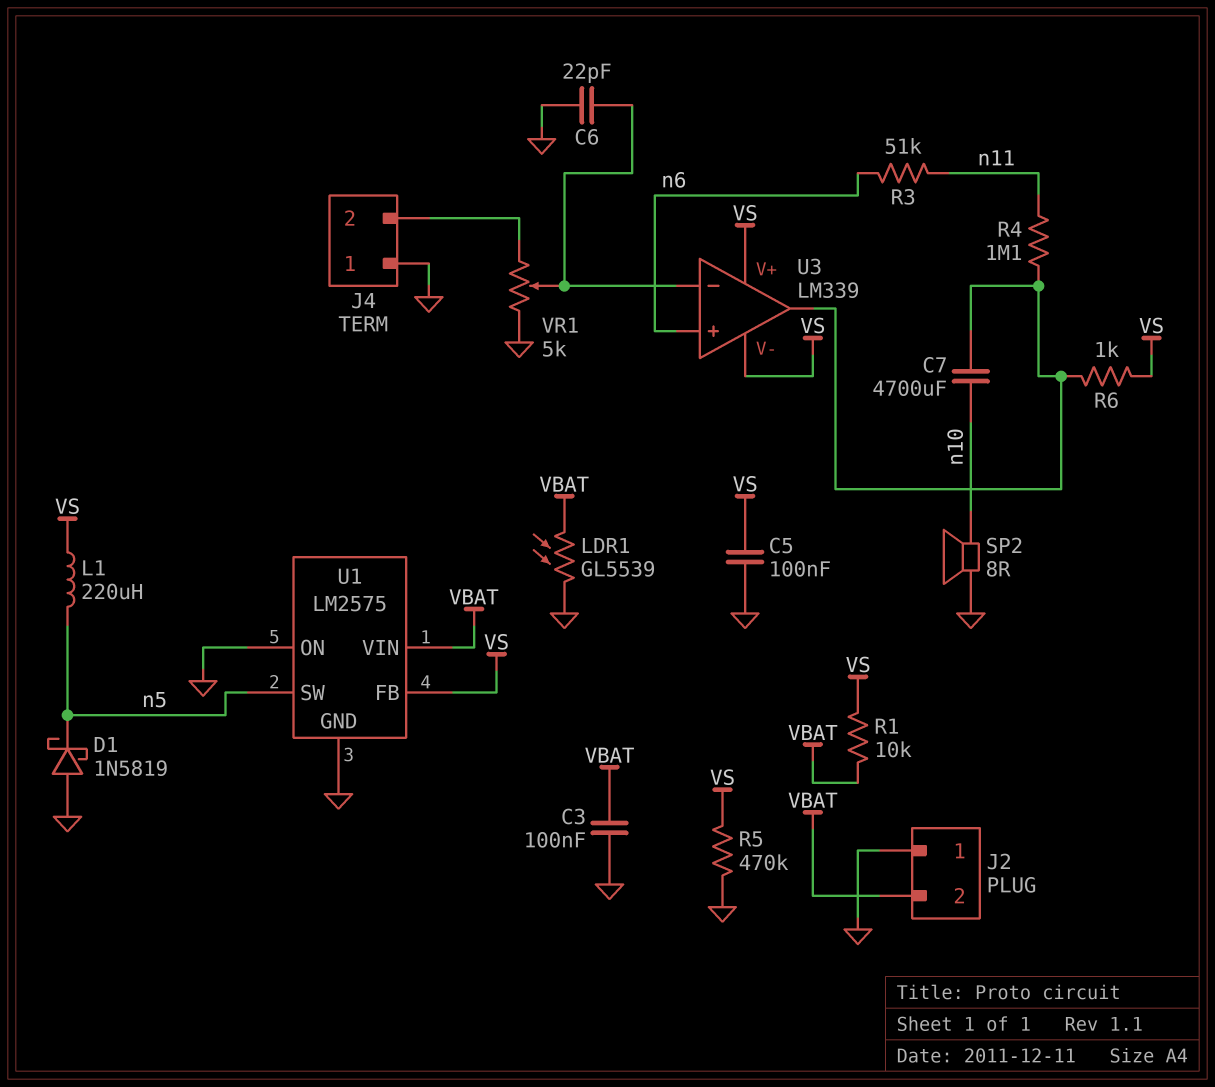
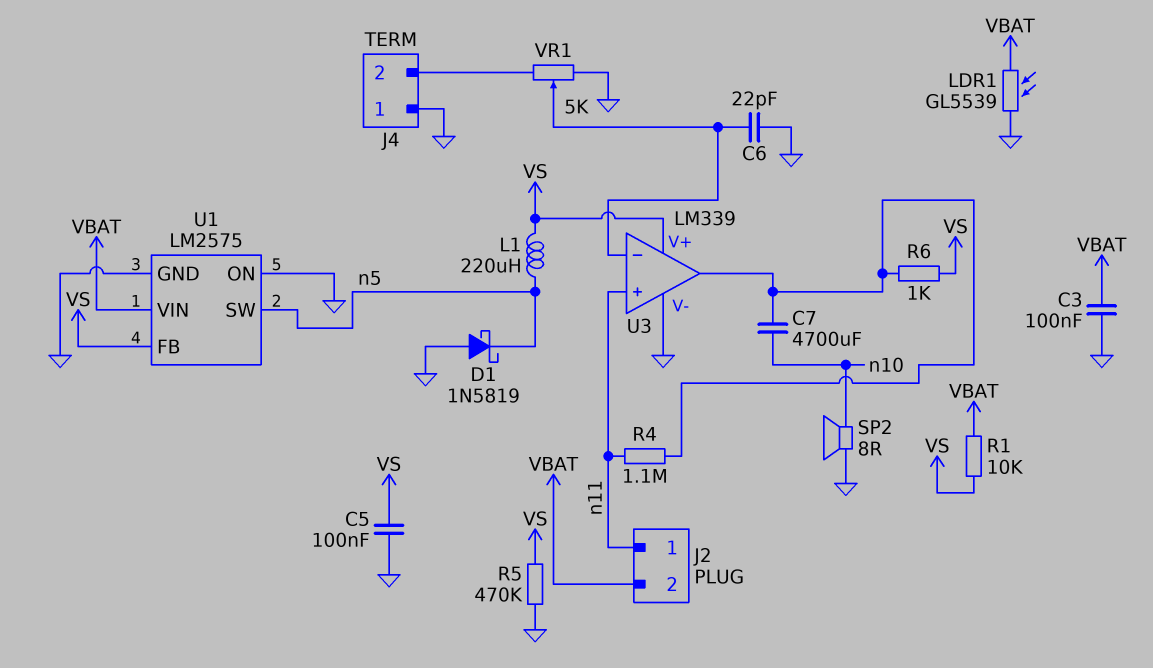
J2 pin 1: GND -> n11
R3: 51k (n6, n11) -> none
U3 pin V-: VS -> GND
U3 pin in+: n6 -> n11

